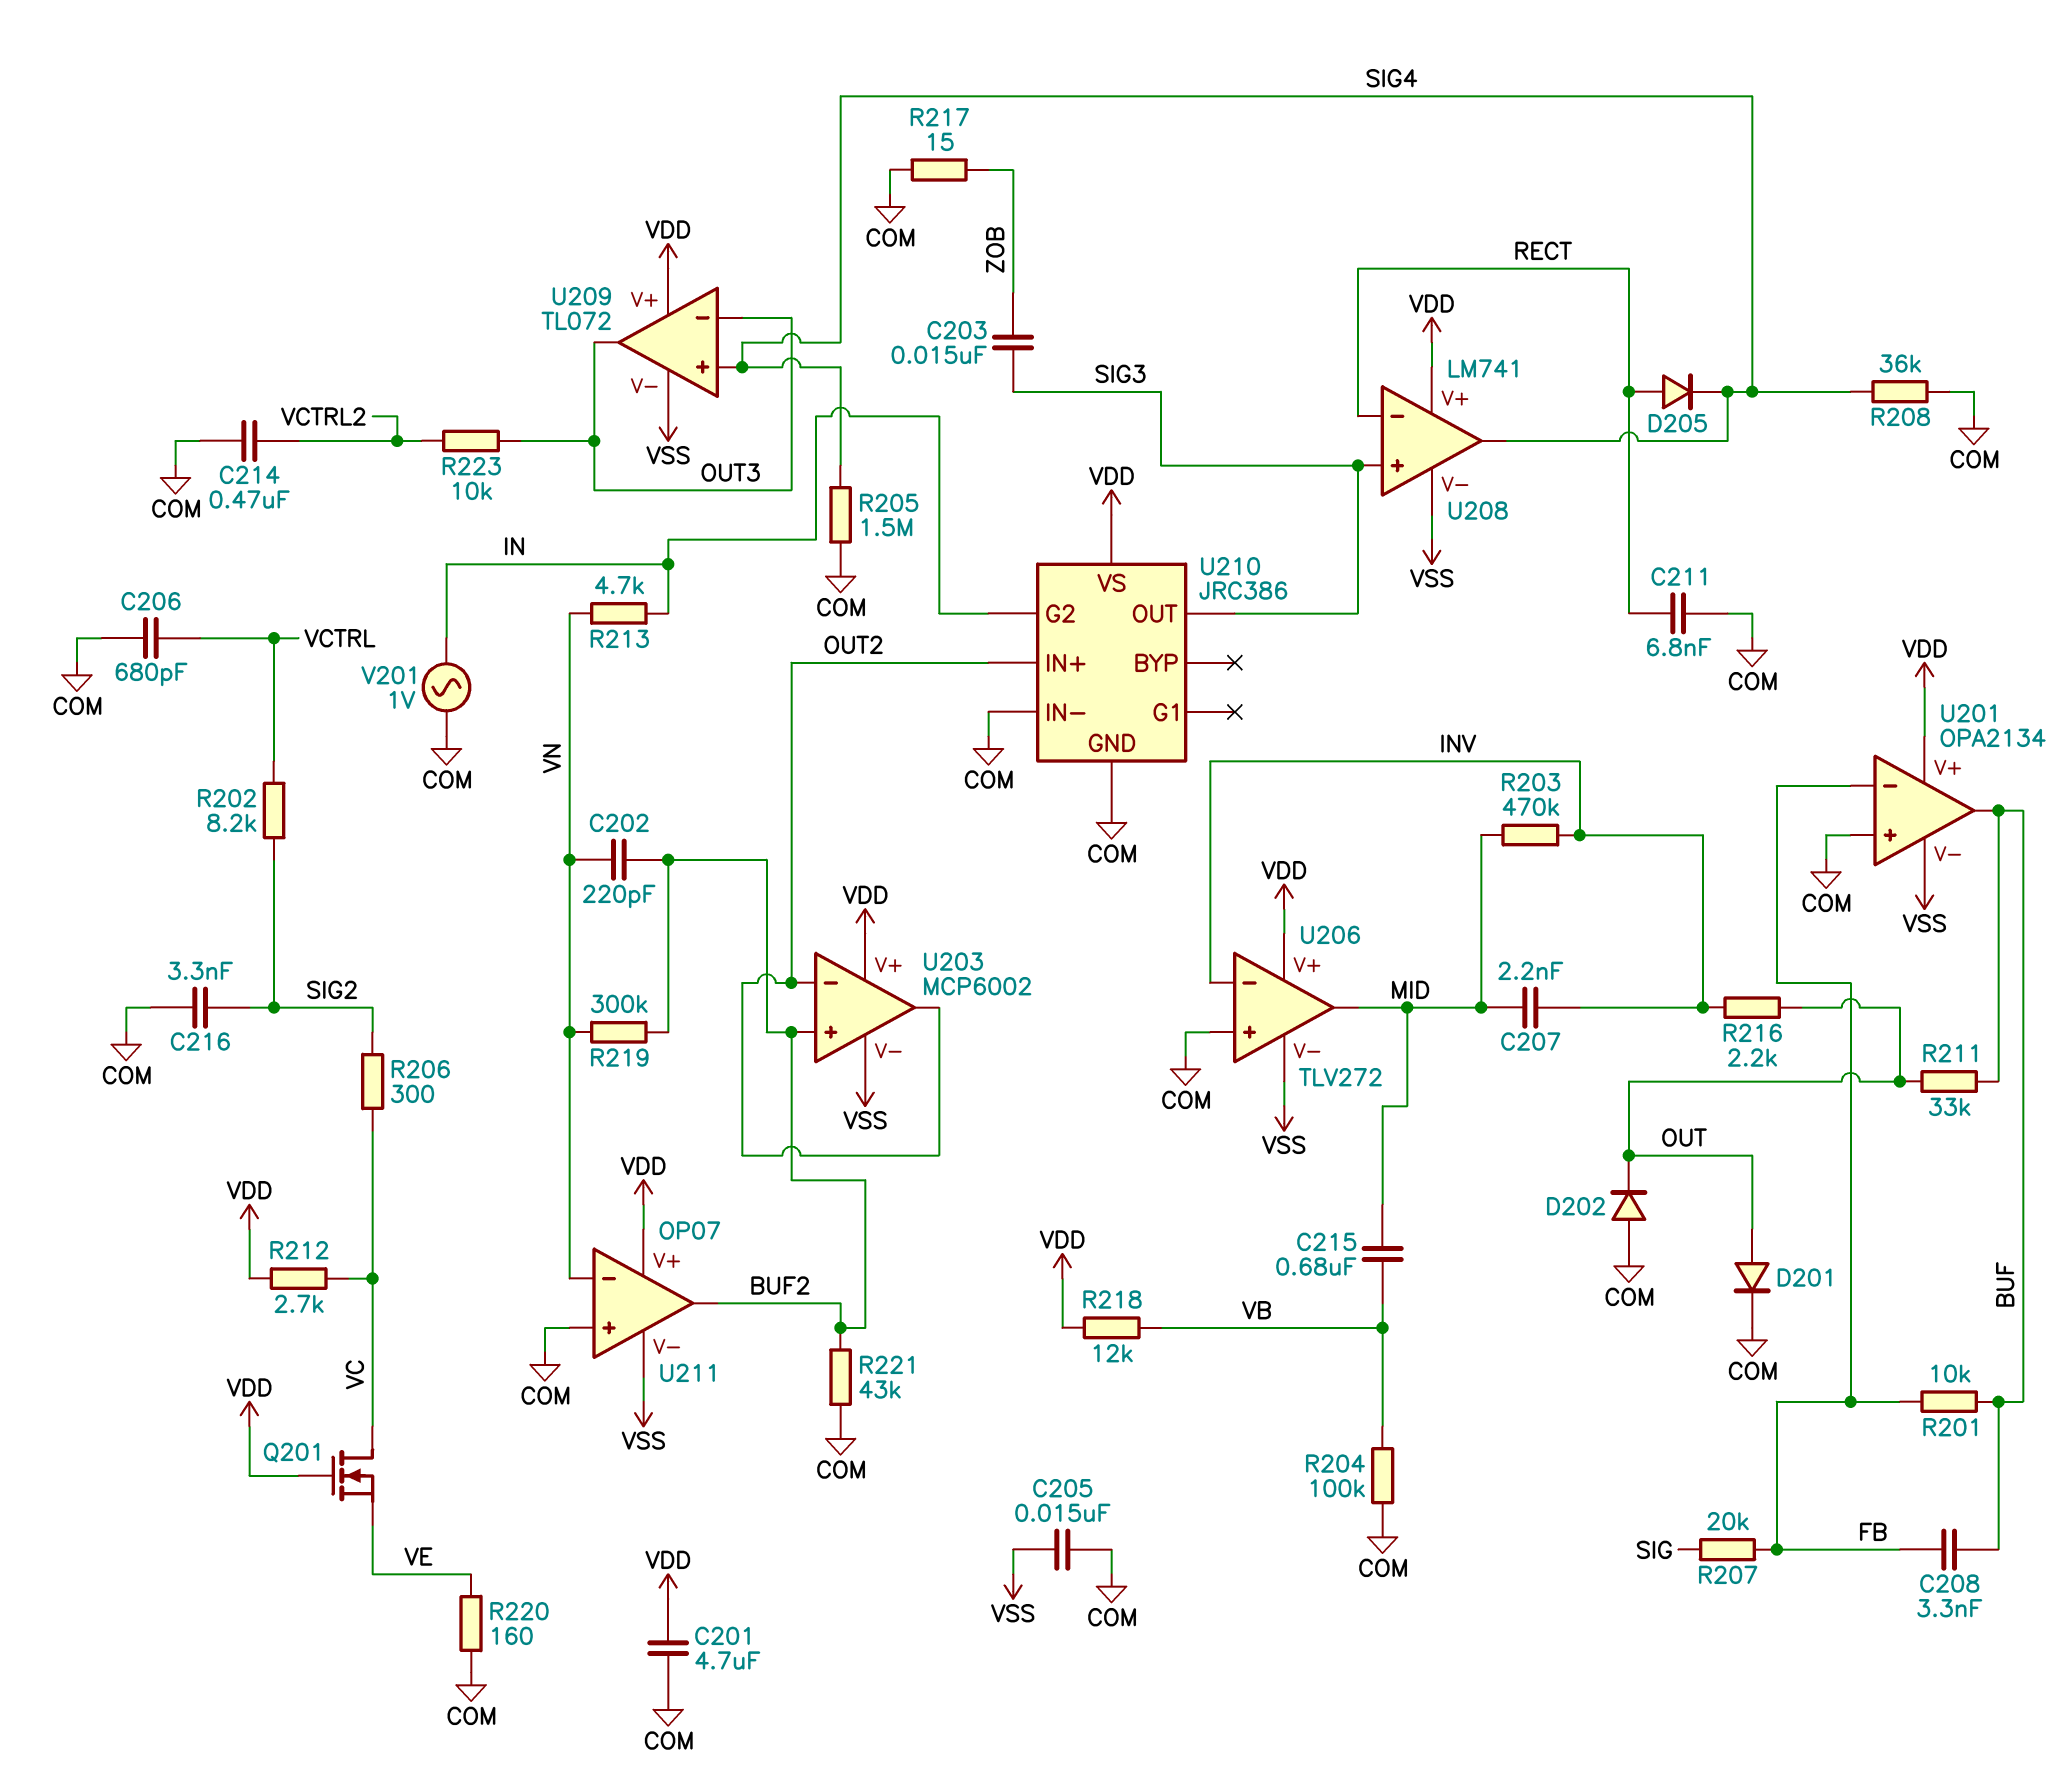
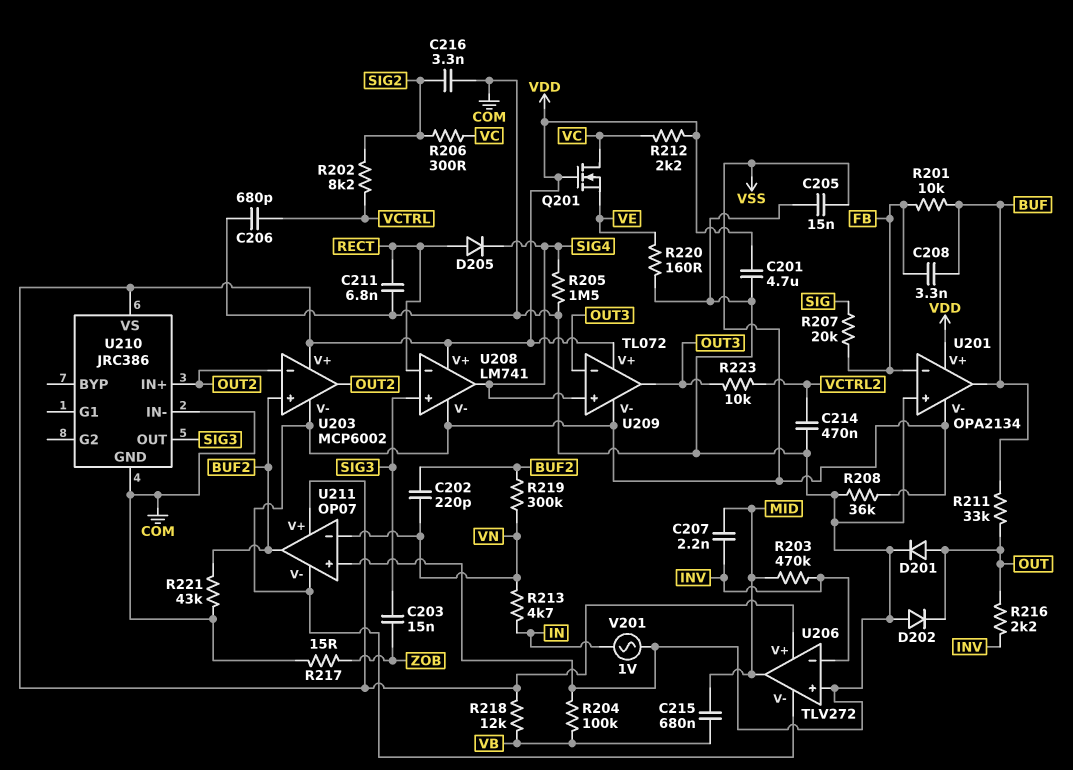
R208: 36k (COM, SIG4) -> 36k (COM, VSS)
R212: 2.7k (VC, VDD) -> 2.2k (VC, VDD)
U210 pin G2: IN -> none

